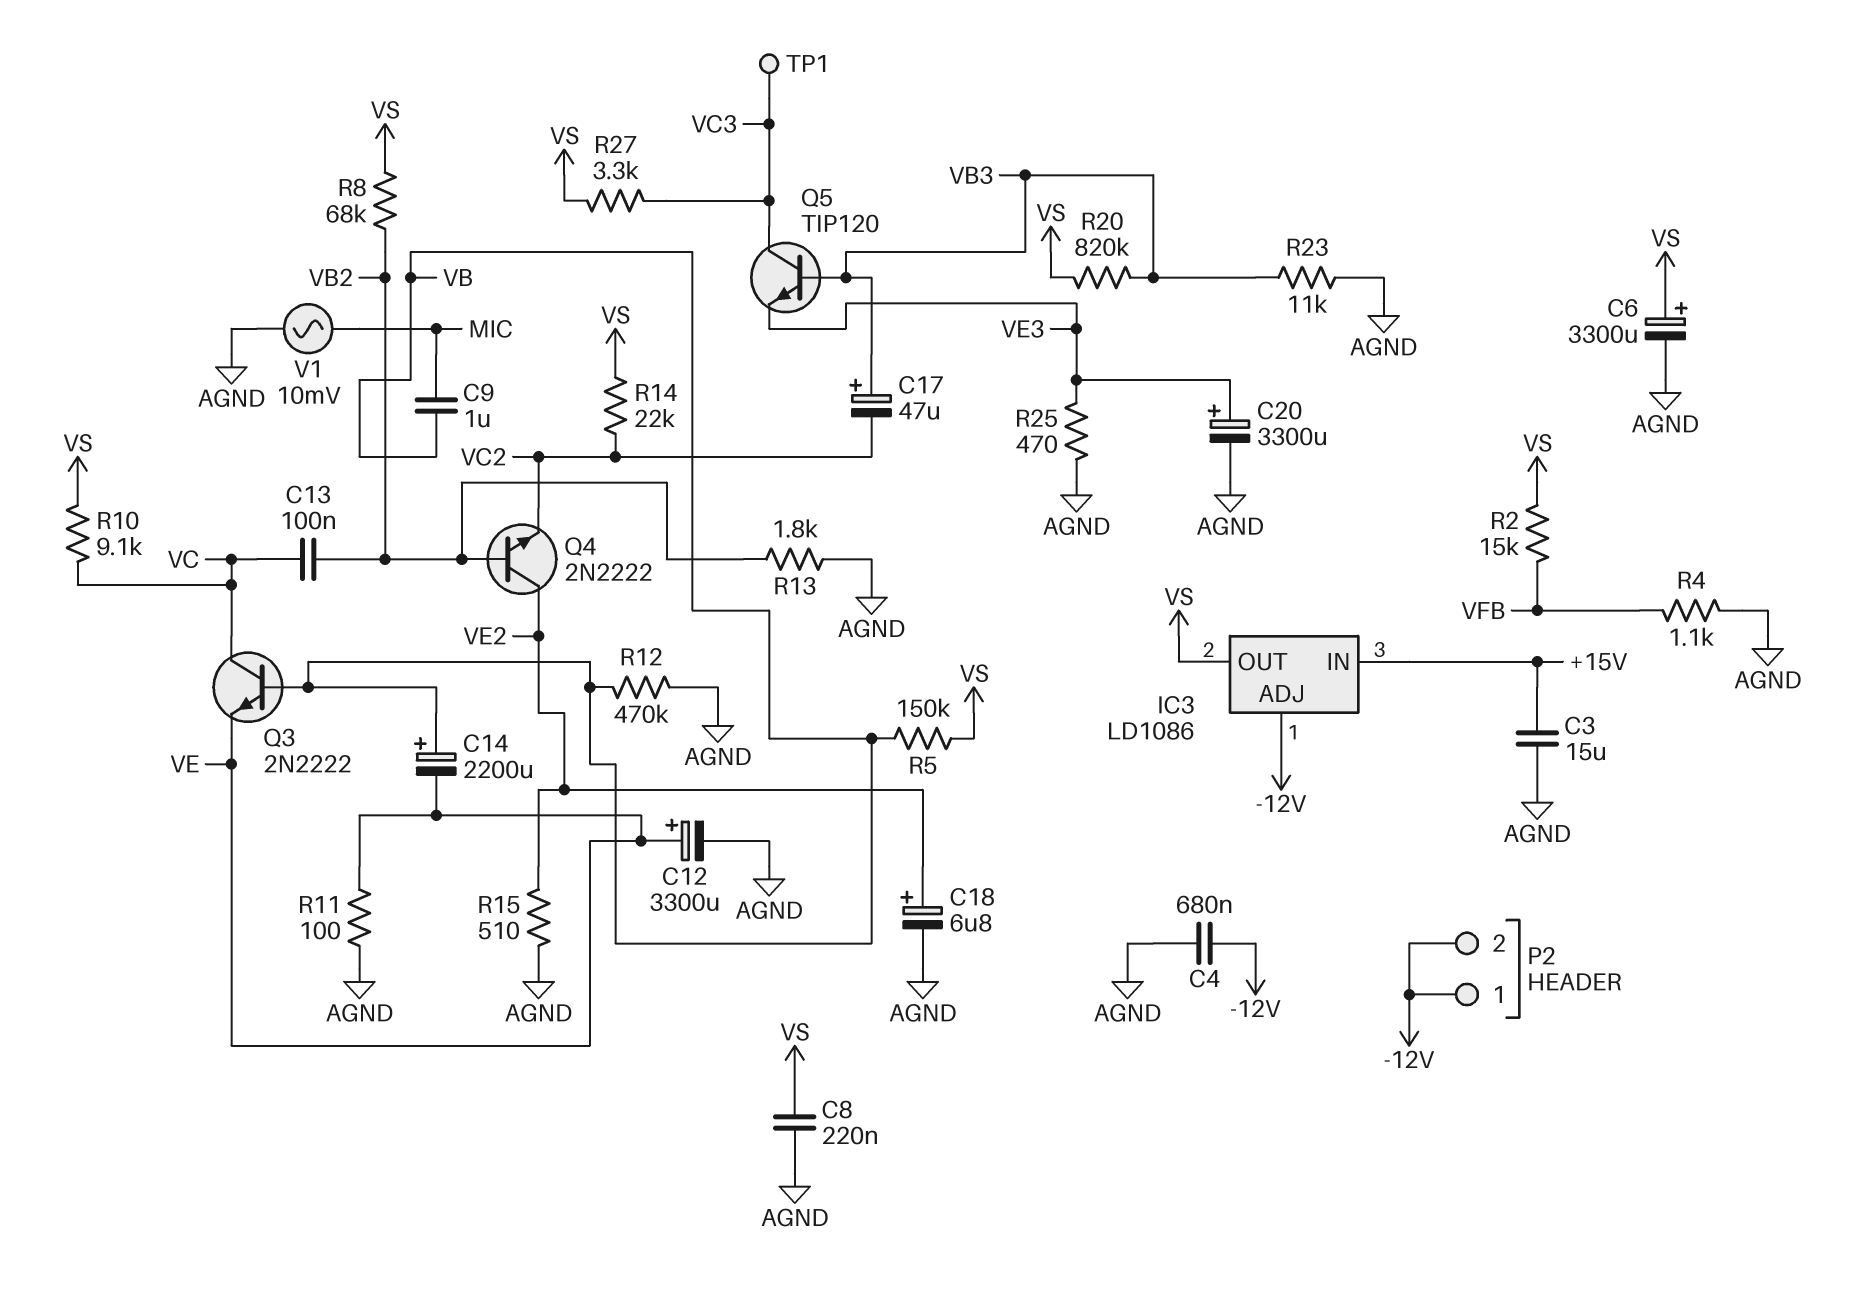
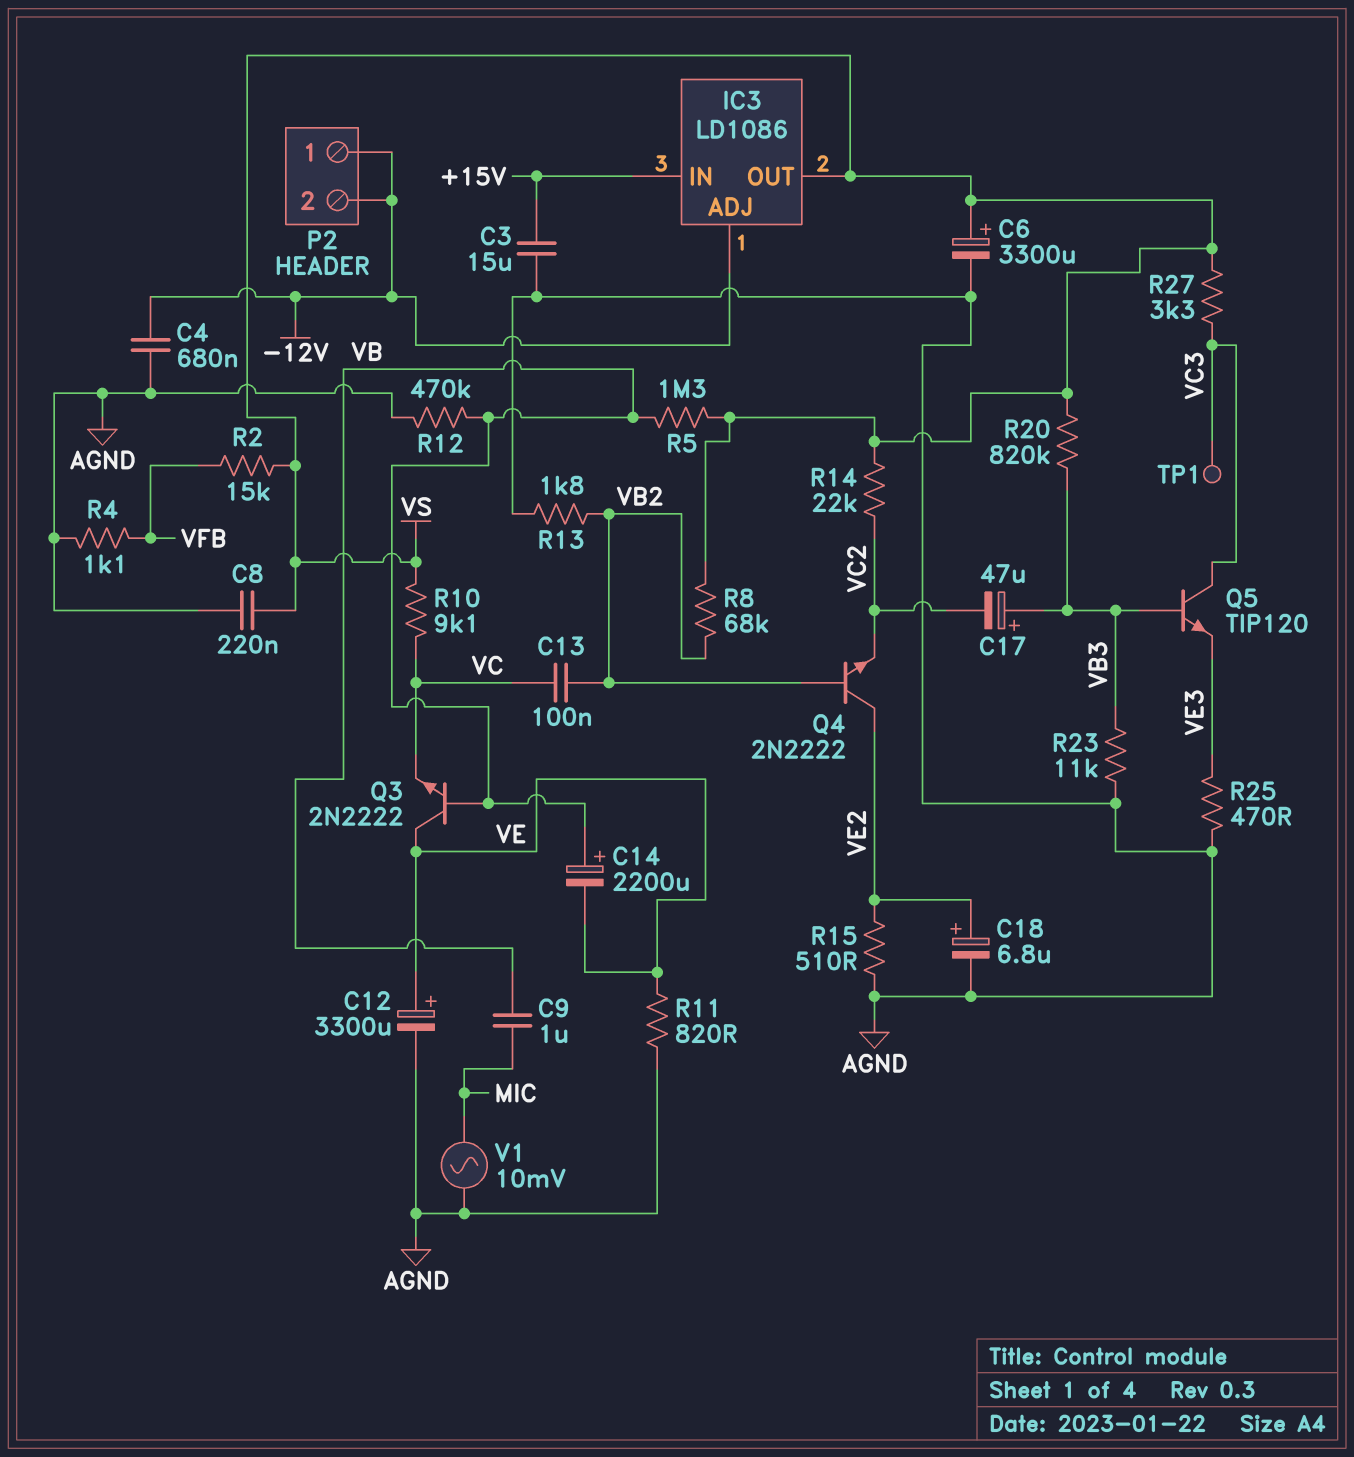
C20: 3300uF (plus VE3, minus AGND) -> none
Q3: NPN 2N2222 (B VB, C VC, E VE) -> NPN 2N2222 (B VB, C VE, E VC)
R5: 150k (VB, VS) -> 1.3M (VB, VS)
R11: 100 (AGND, VE) -> 820 (AGND, VE)

